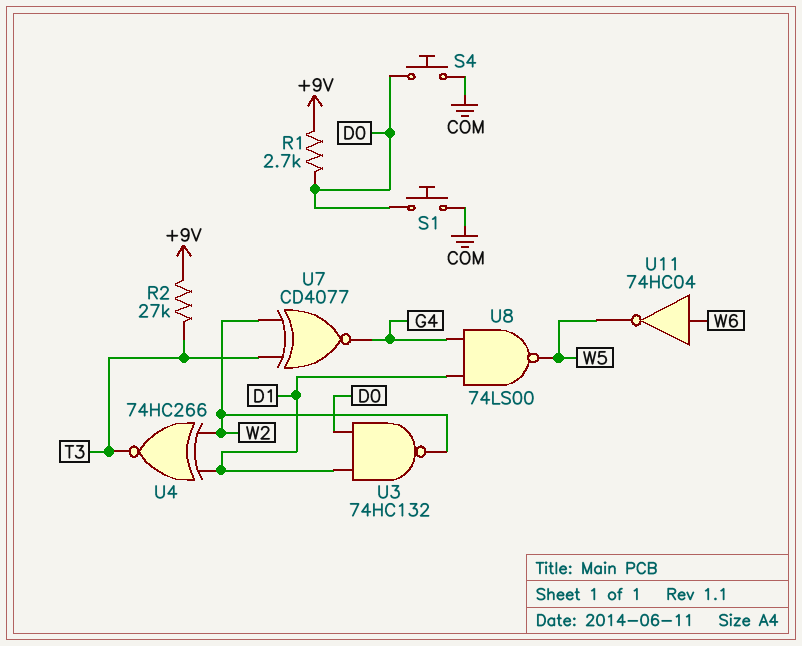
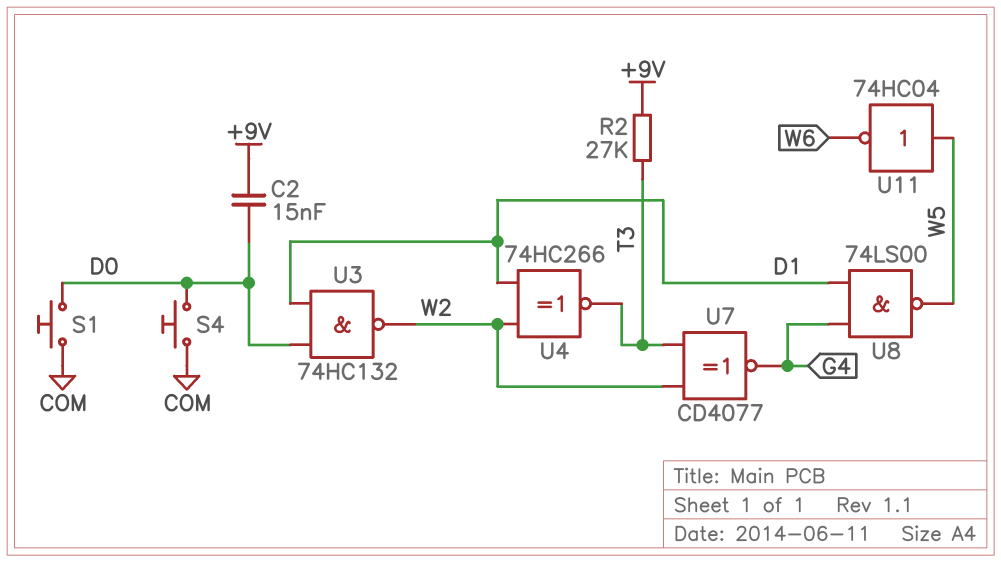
C2: none -> 15nF (+9V, D0)
R1: 2.7k (+9V, D0) -> none
U11: NOT 74HC04 (in W6, out W5) -> NOT 74HC04 (in W5, out W6)

